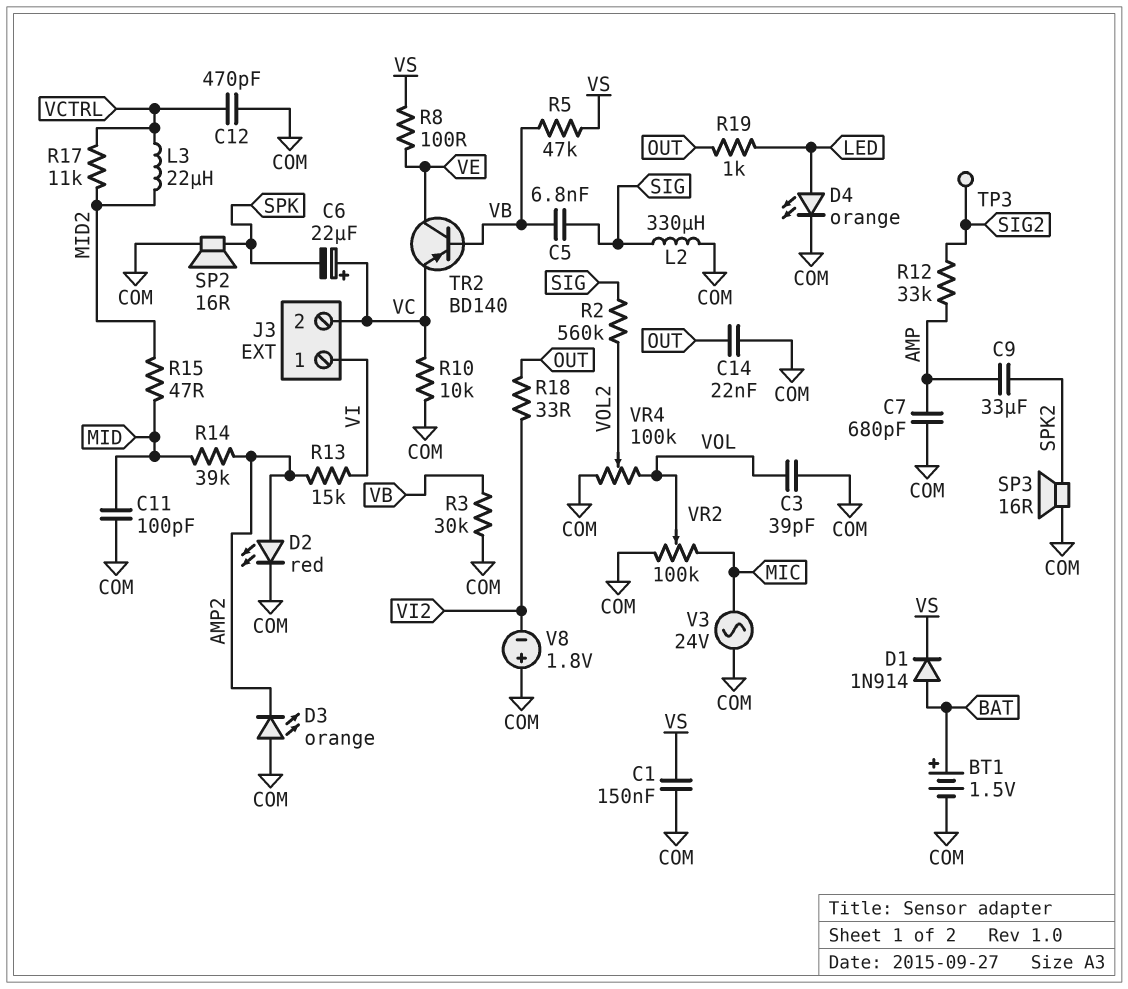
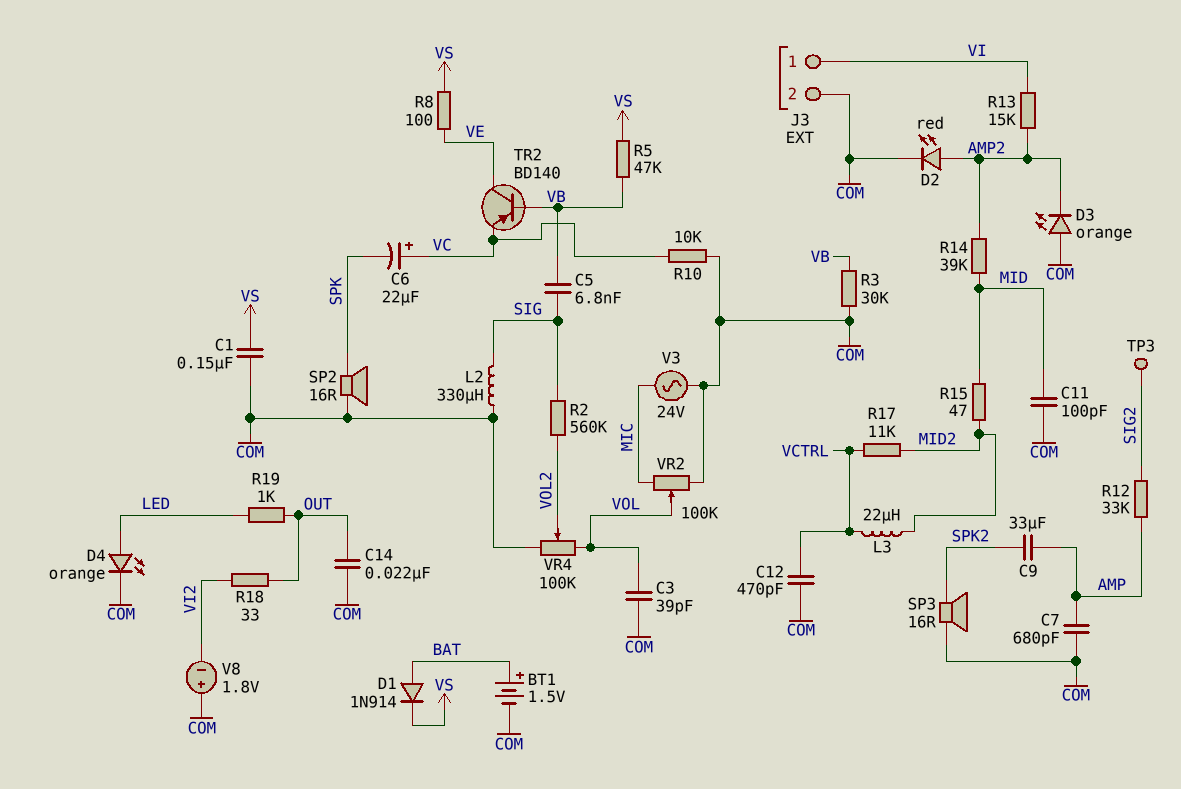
J3 pin 2: VC -> COM

